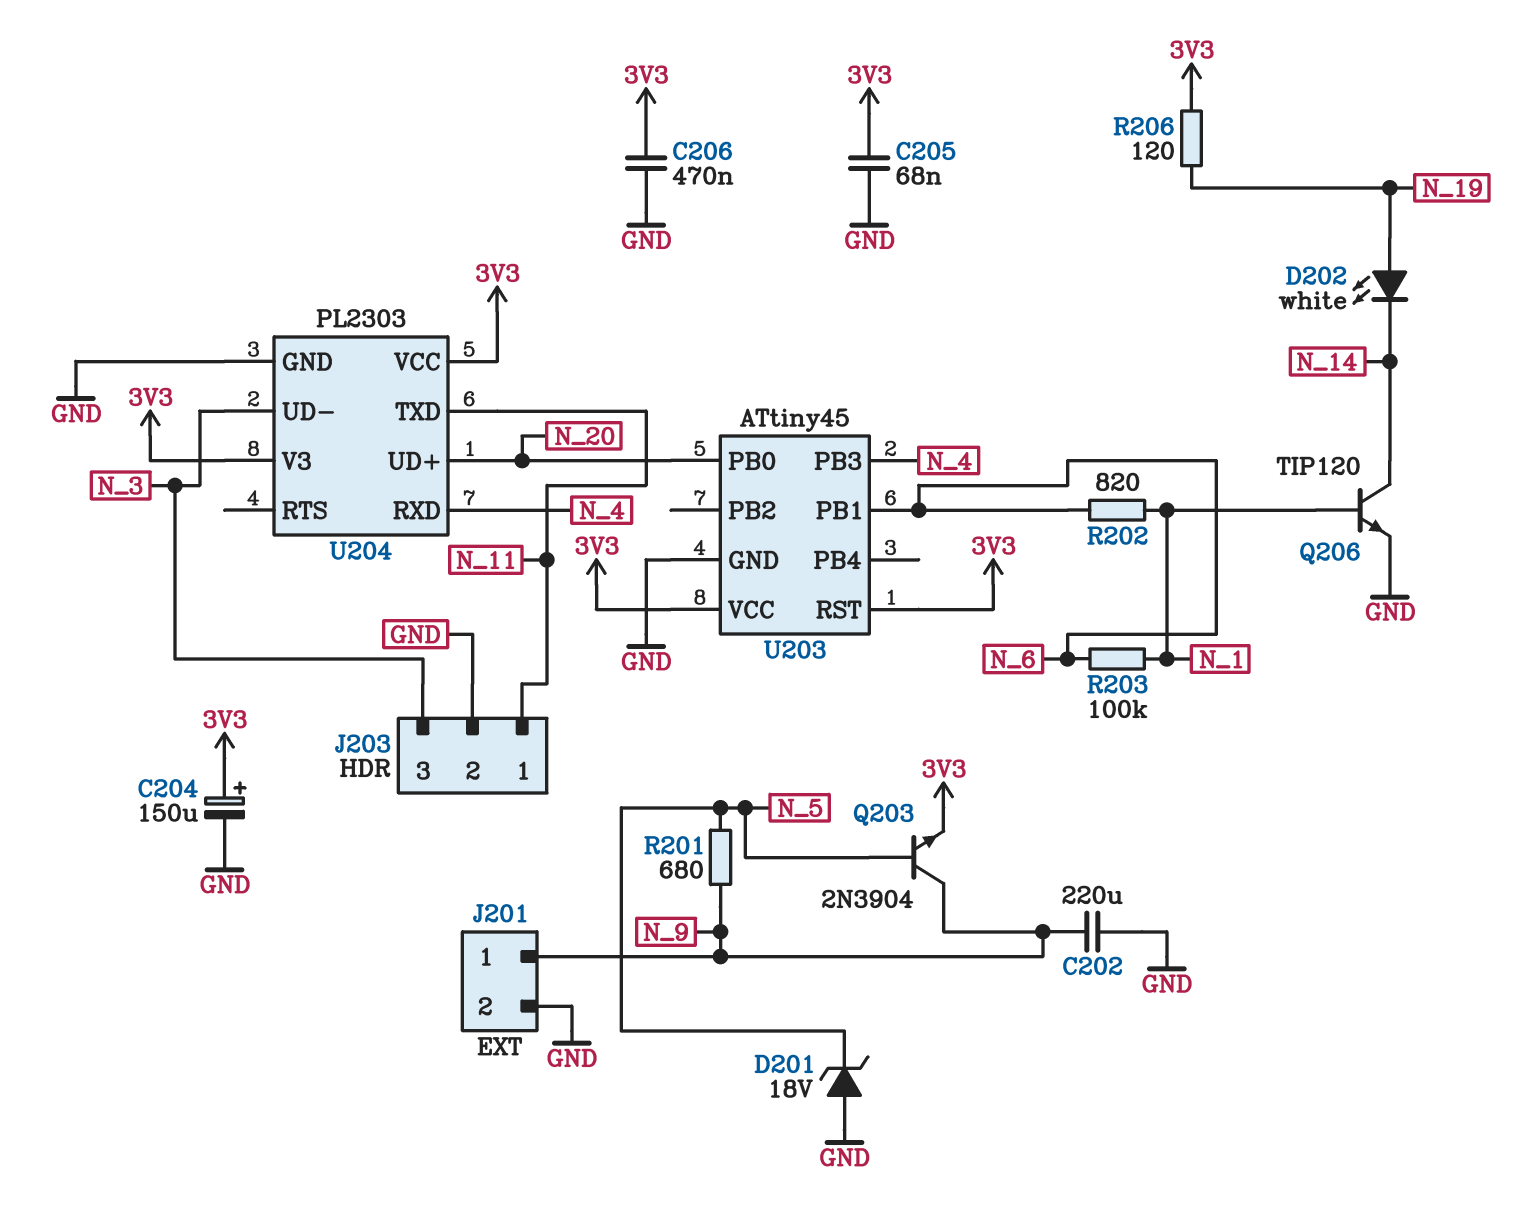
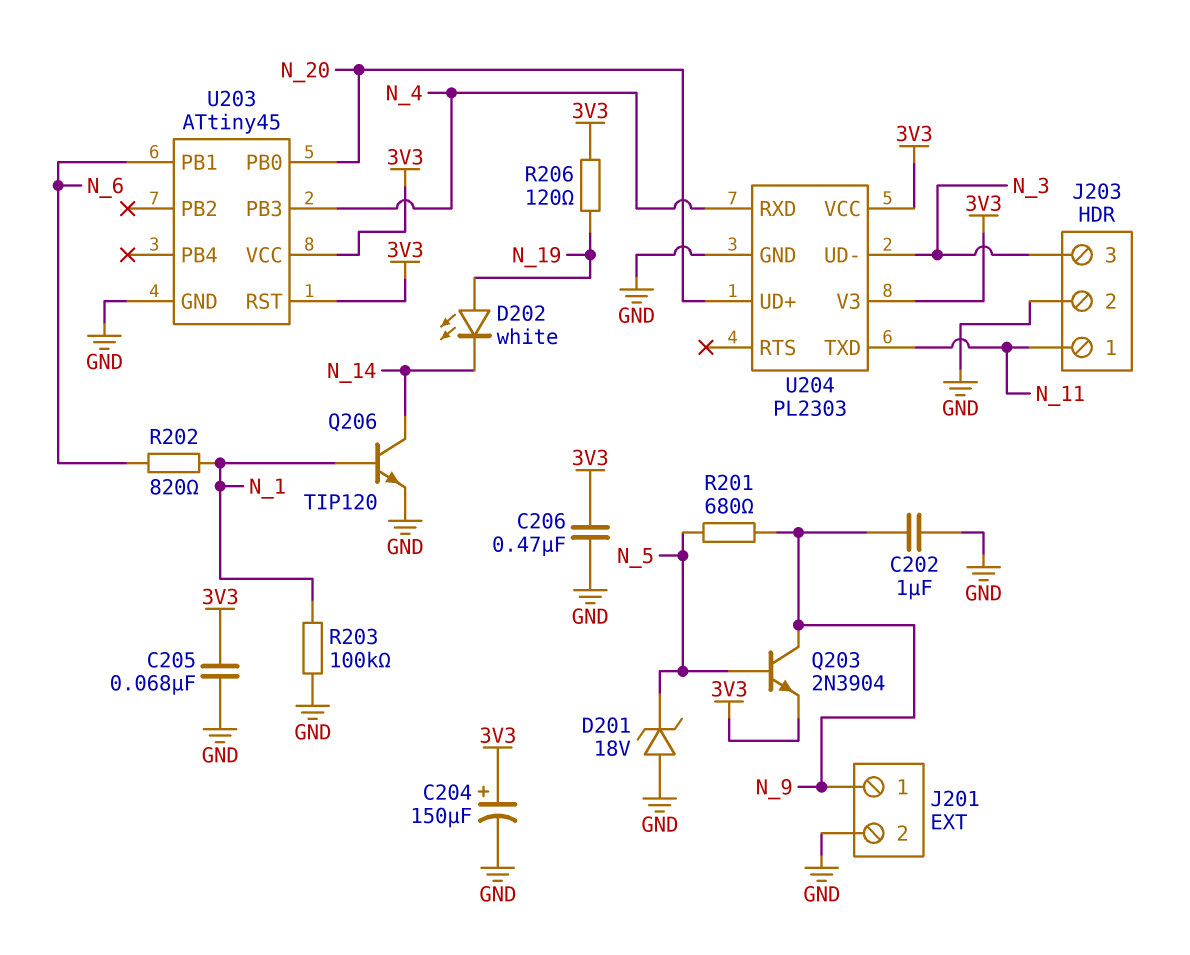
C202: 220uF (GND, N_9) -> 1uF (GND, N_9)
R203: 100k (N_1, N_6) -> 100k (GND, N_1)

